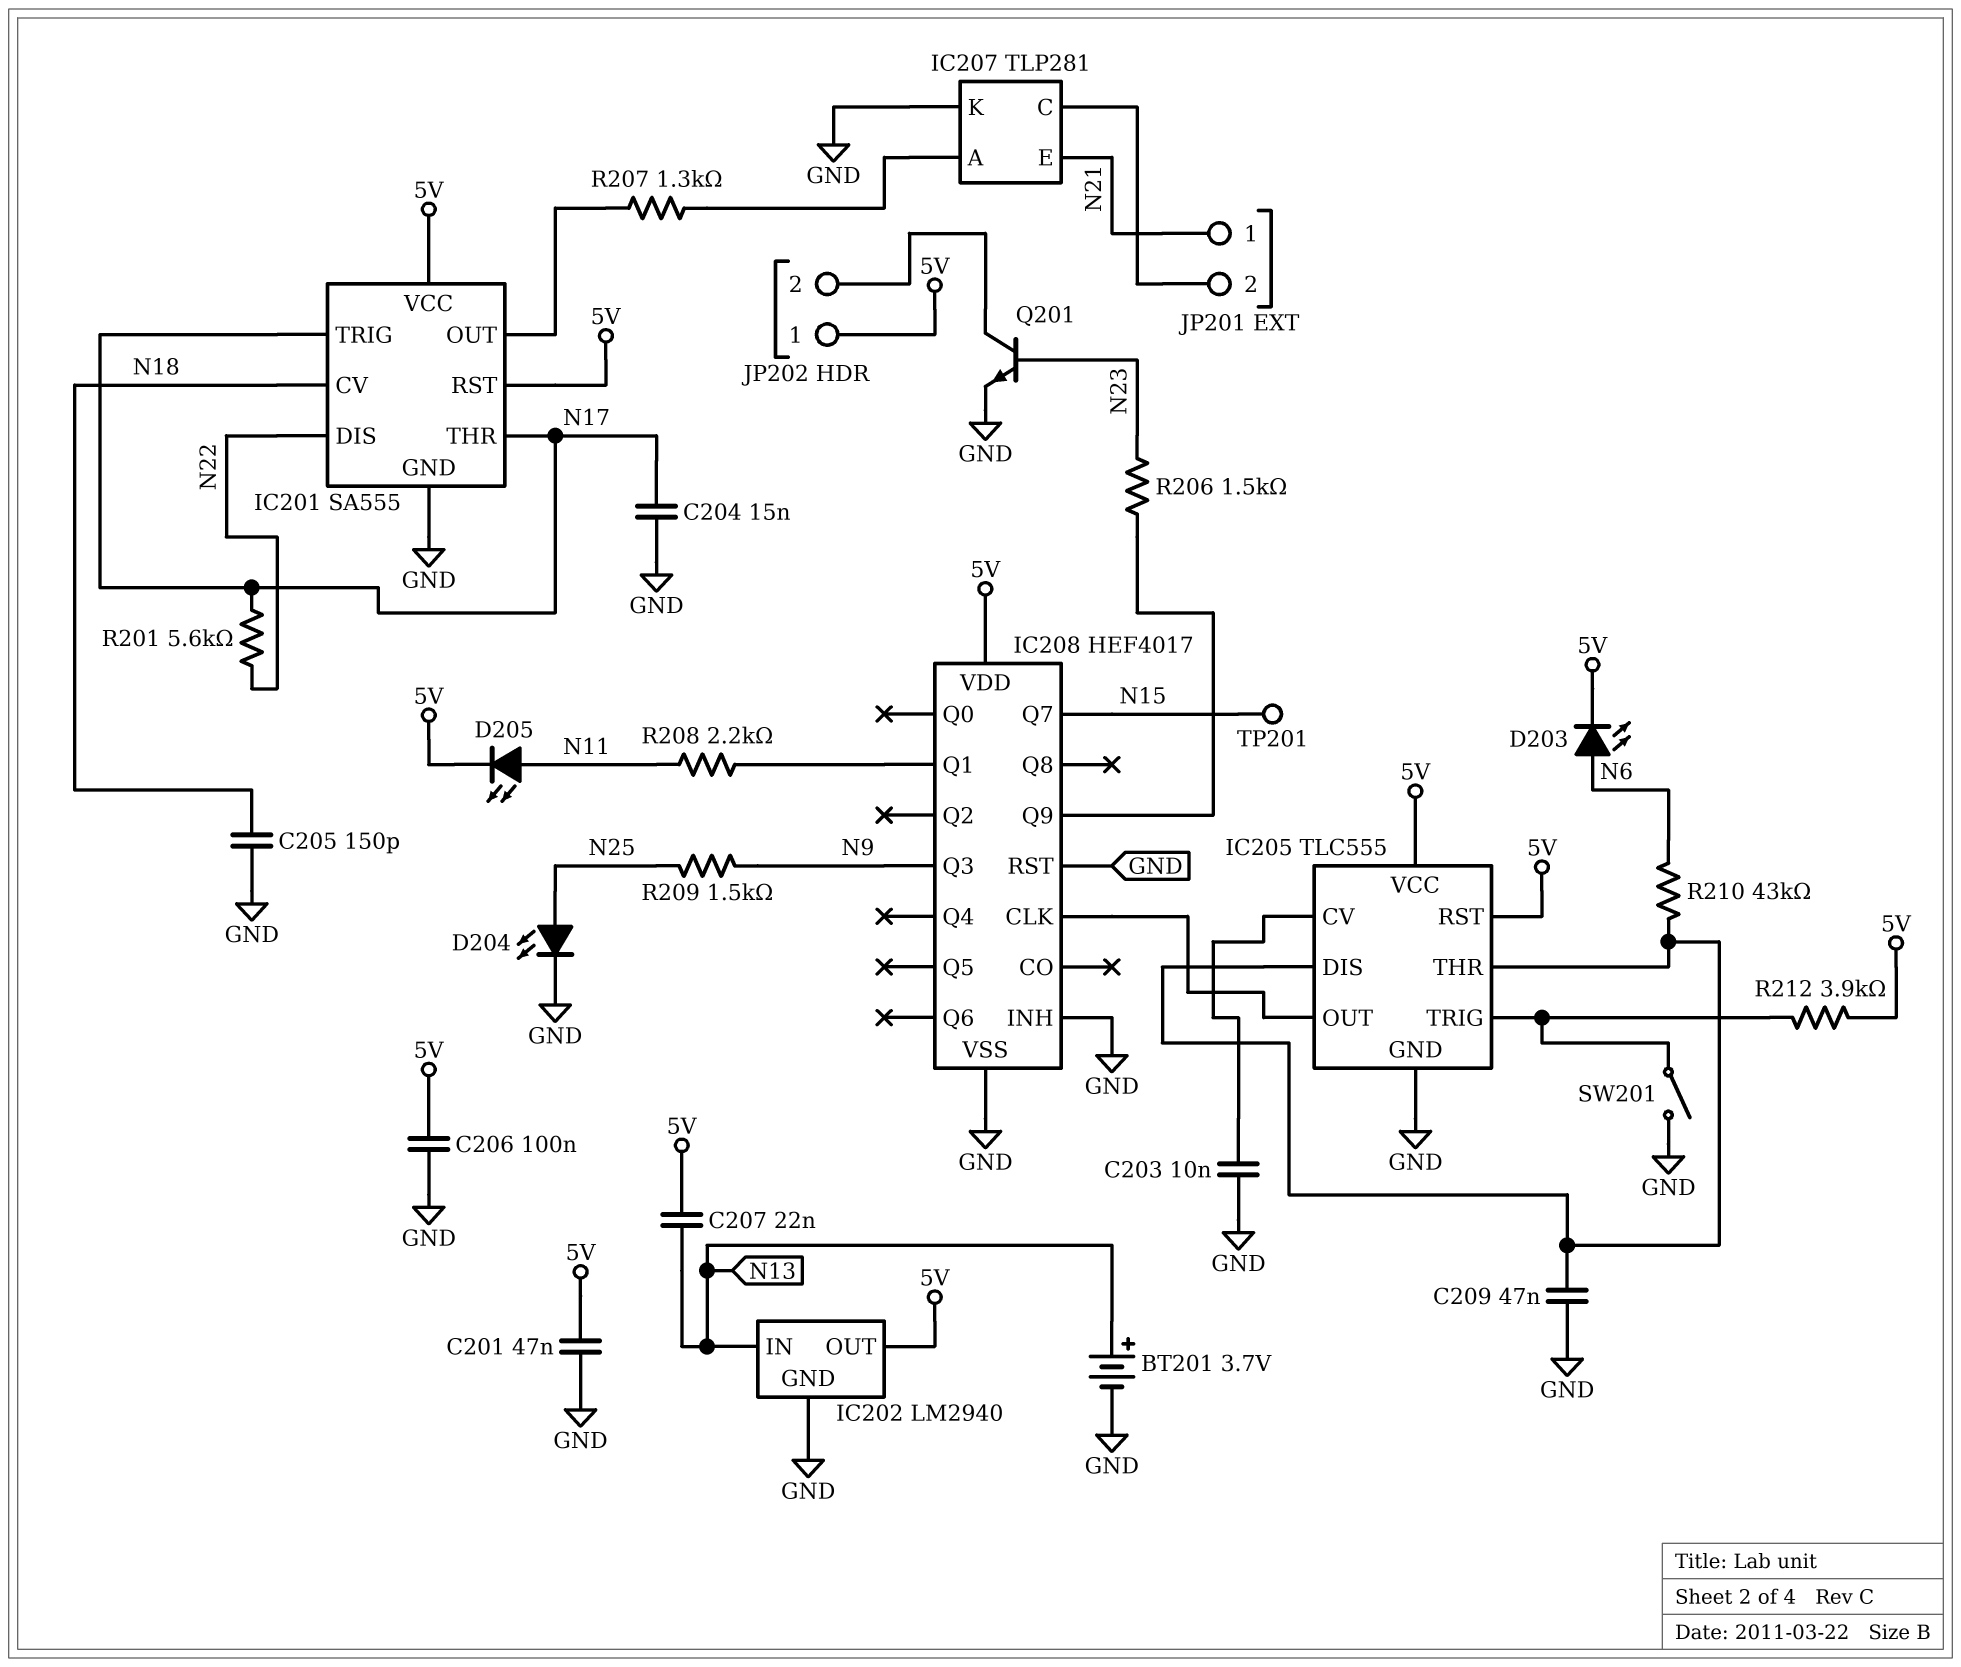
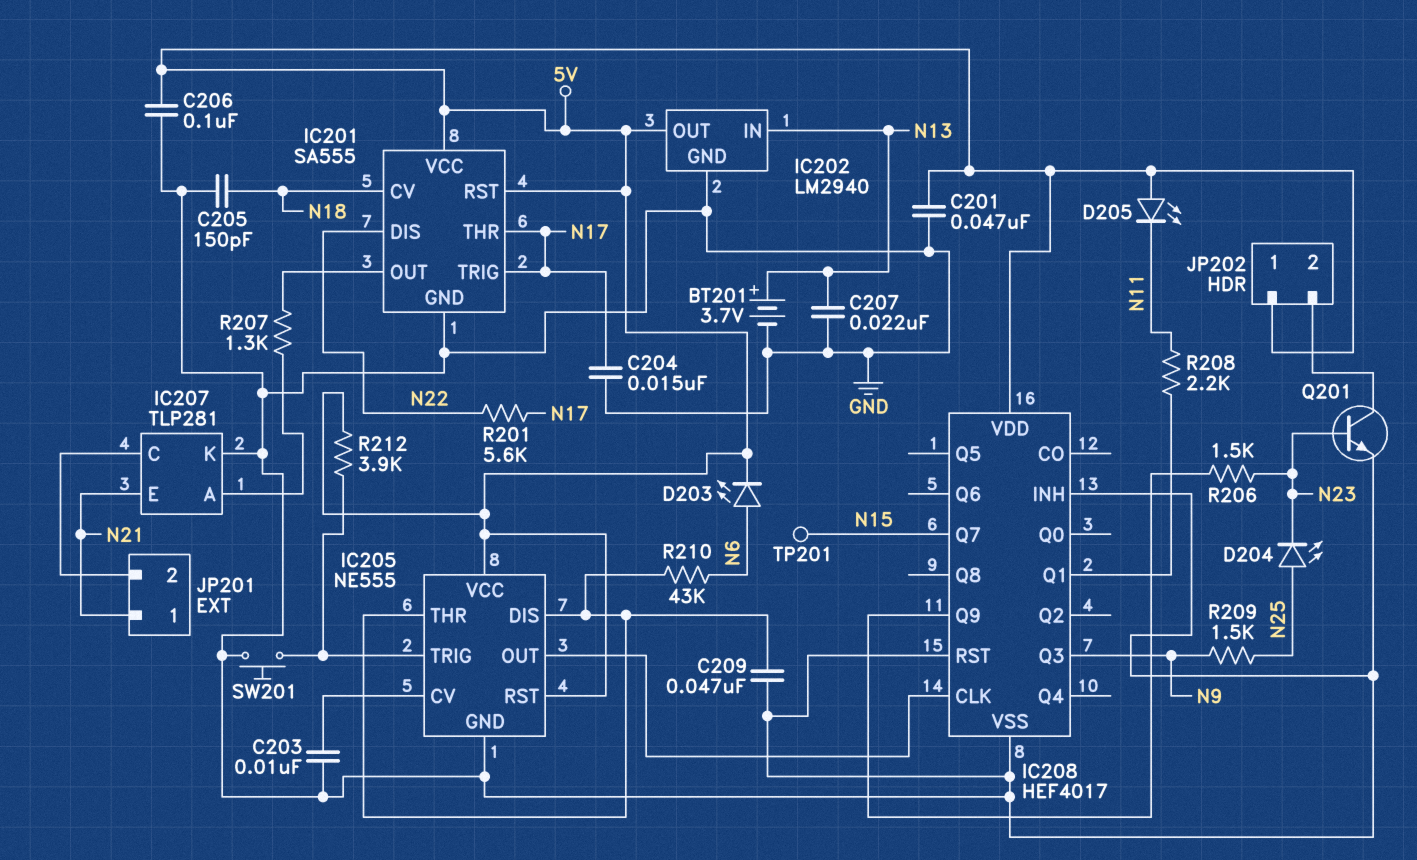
C207: 22nF (5V, N13) -> 22nF (GND, N13)
D204: LED (A N25, K GND) -> LED (A N25, K N23)
D205: LED (A N11, K 5V) -> LED (A 5V, K N11)
IC205: TLC555 -> NE555
SW201: switch (GND, IC205/TRIG) -> button (GND, IC205/TRIG)

